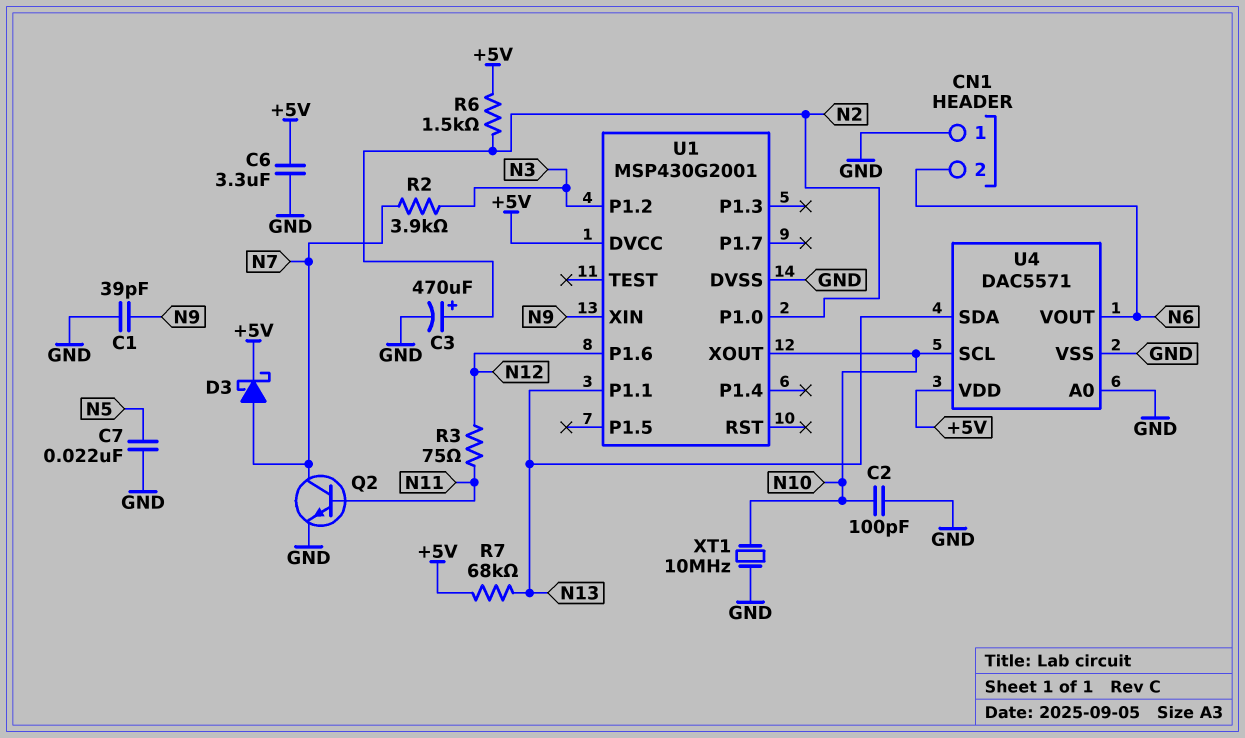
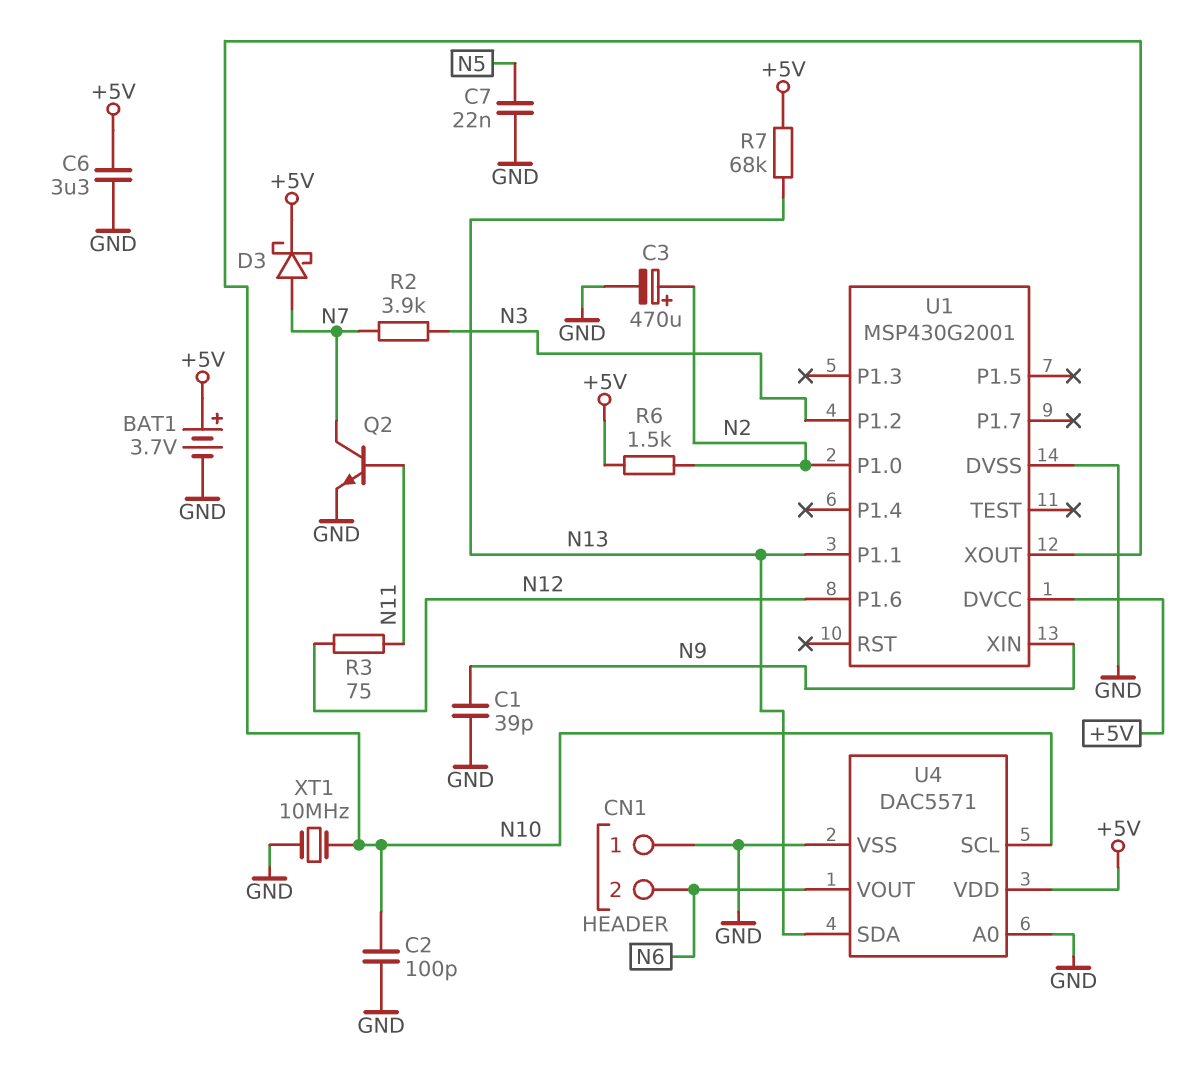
BAT1: none -> 3.7V (plus +5V, minus GND)

